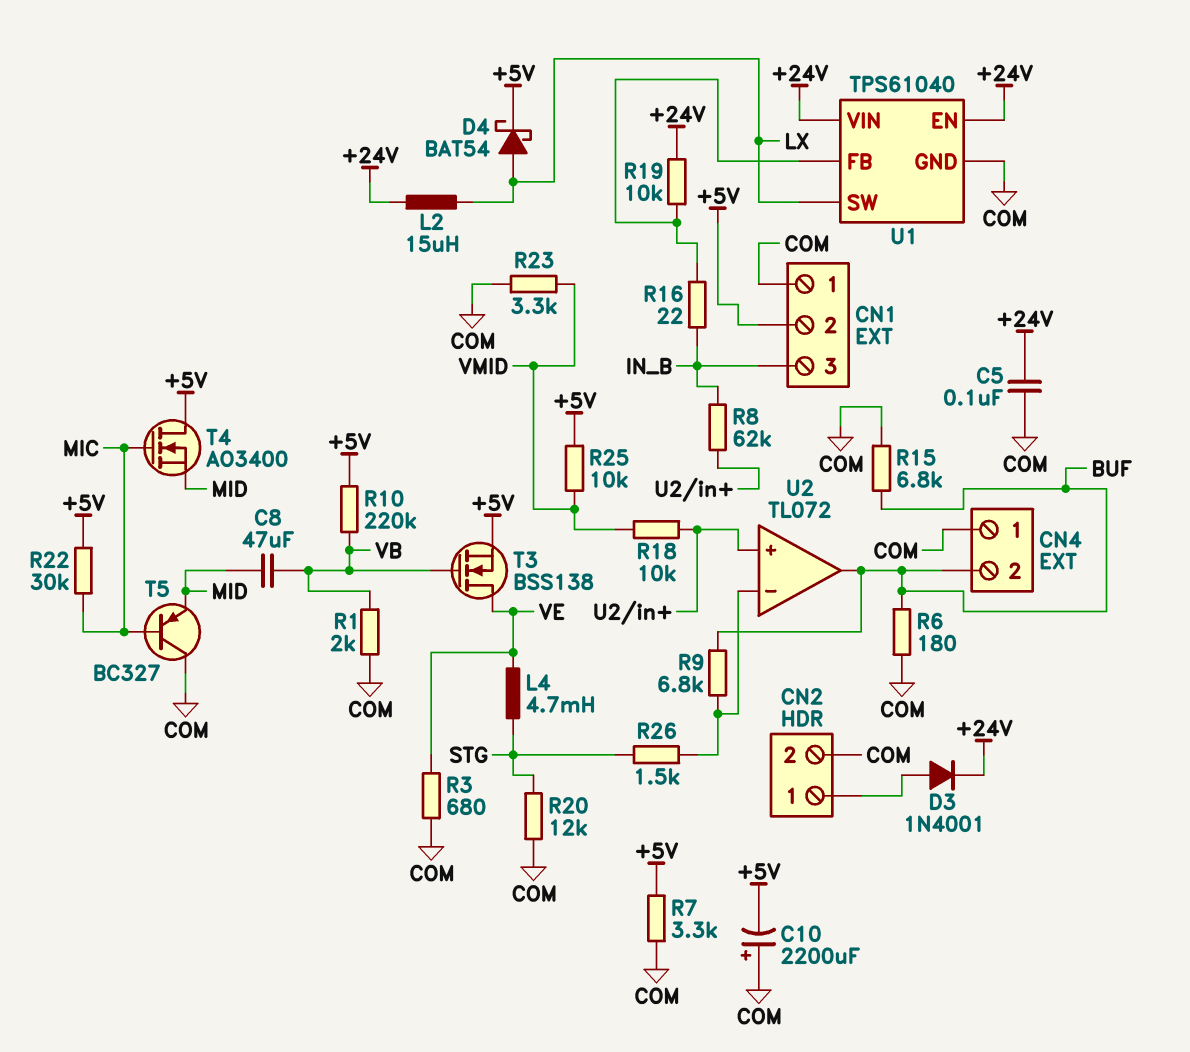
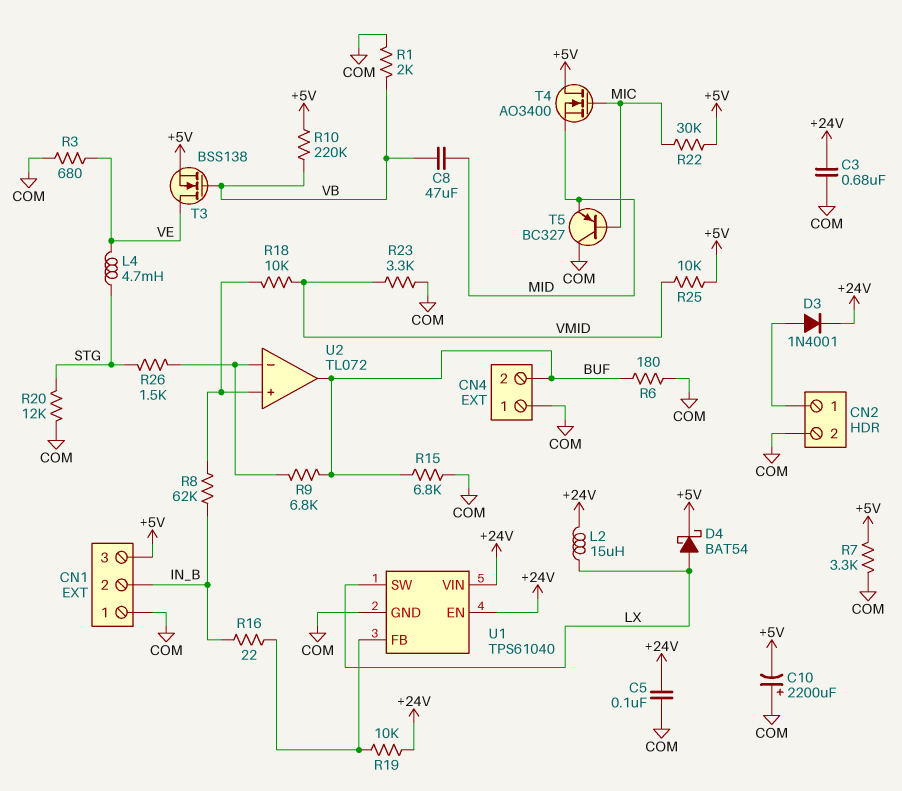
C3: none -> 680nF (+24V, COM)
CN1 pin 2: +5V -> IN_B
CN1 pin 3: IN_B -> +5V

